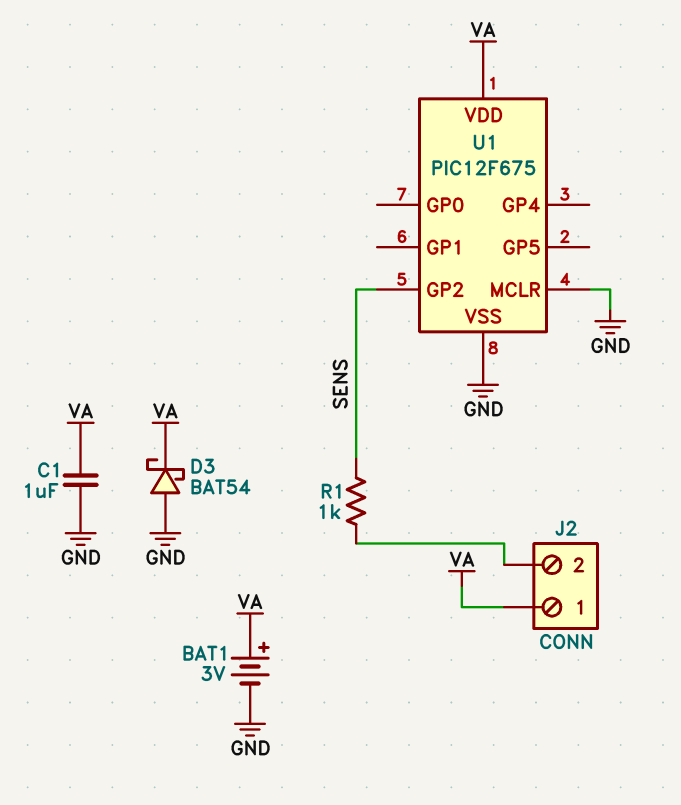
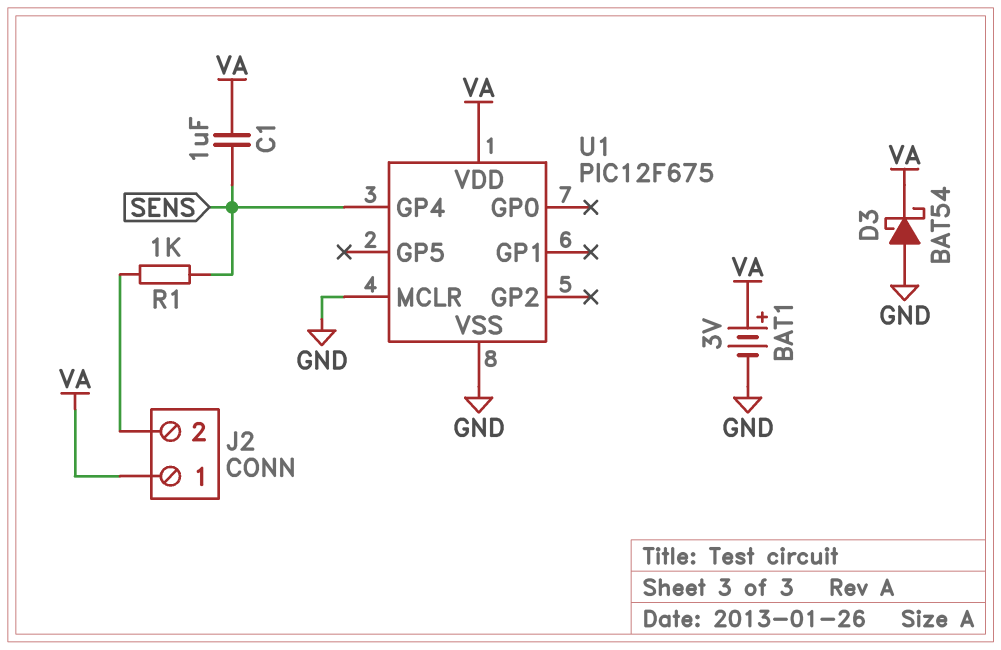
C1: 1uF (GND, VA) -> 1uF (SENS, VA)
U1 pin GP2: SENS -> none
U1 pin GP4: none -> SENS

